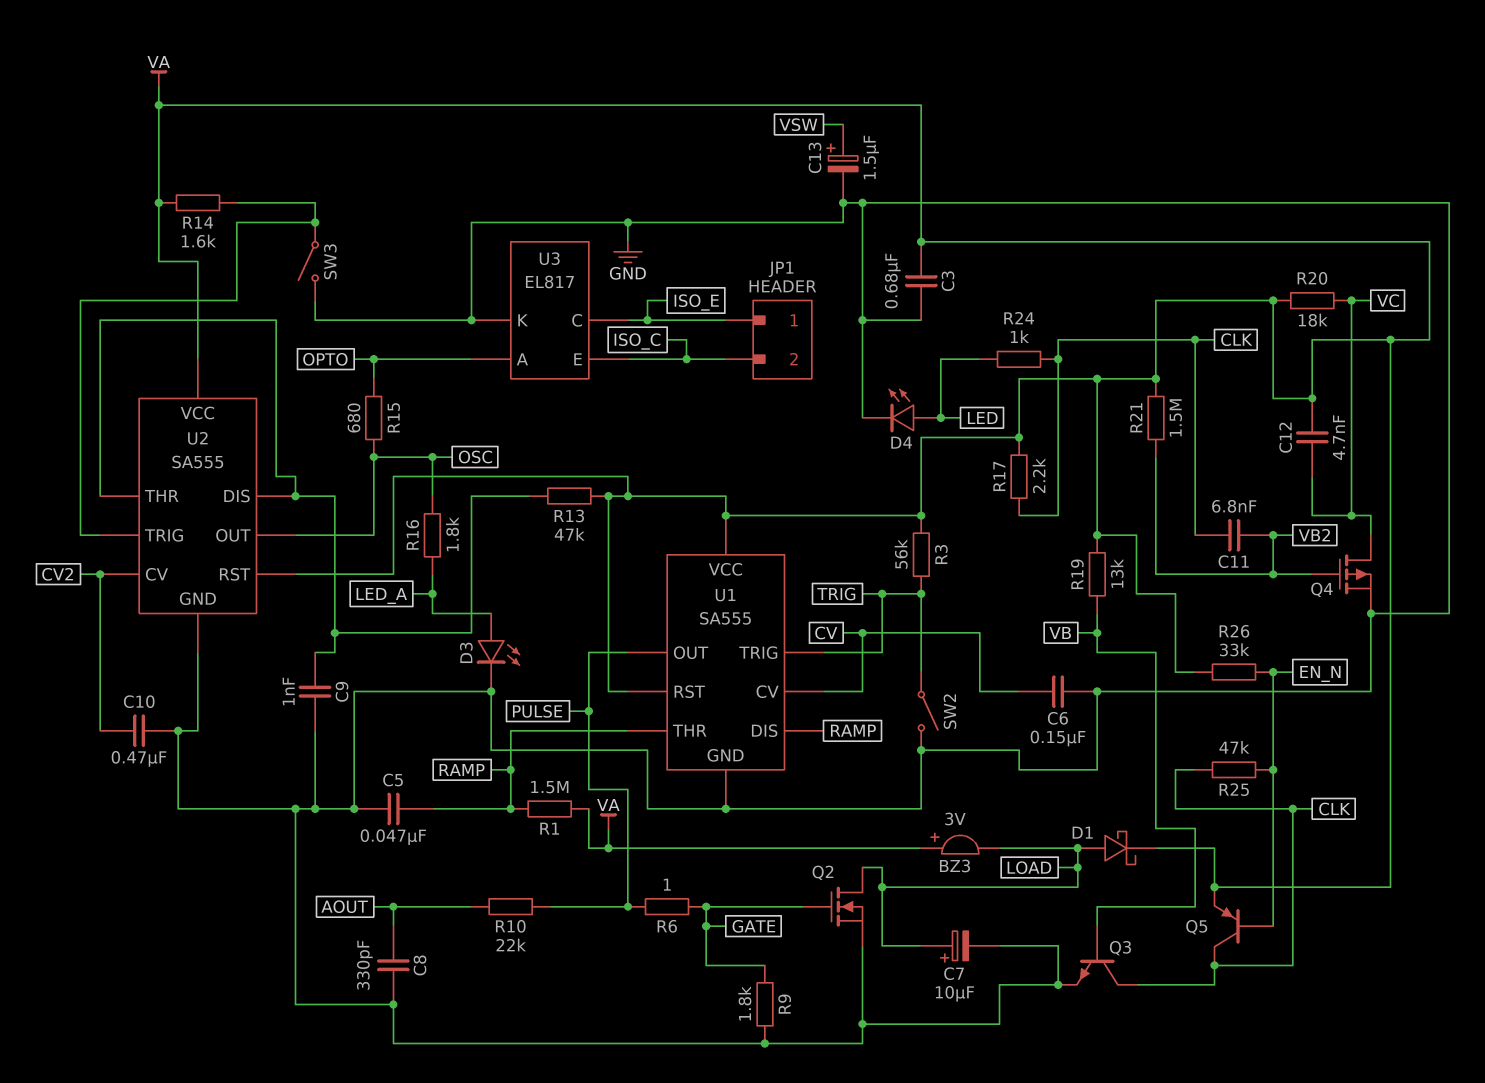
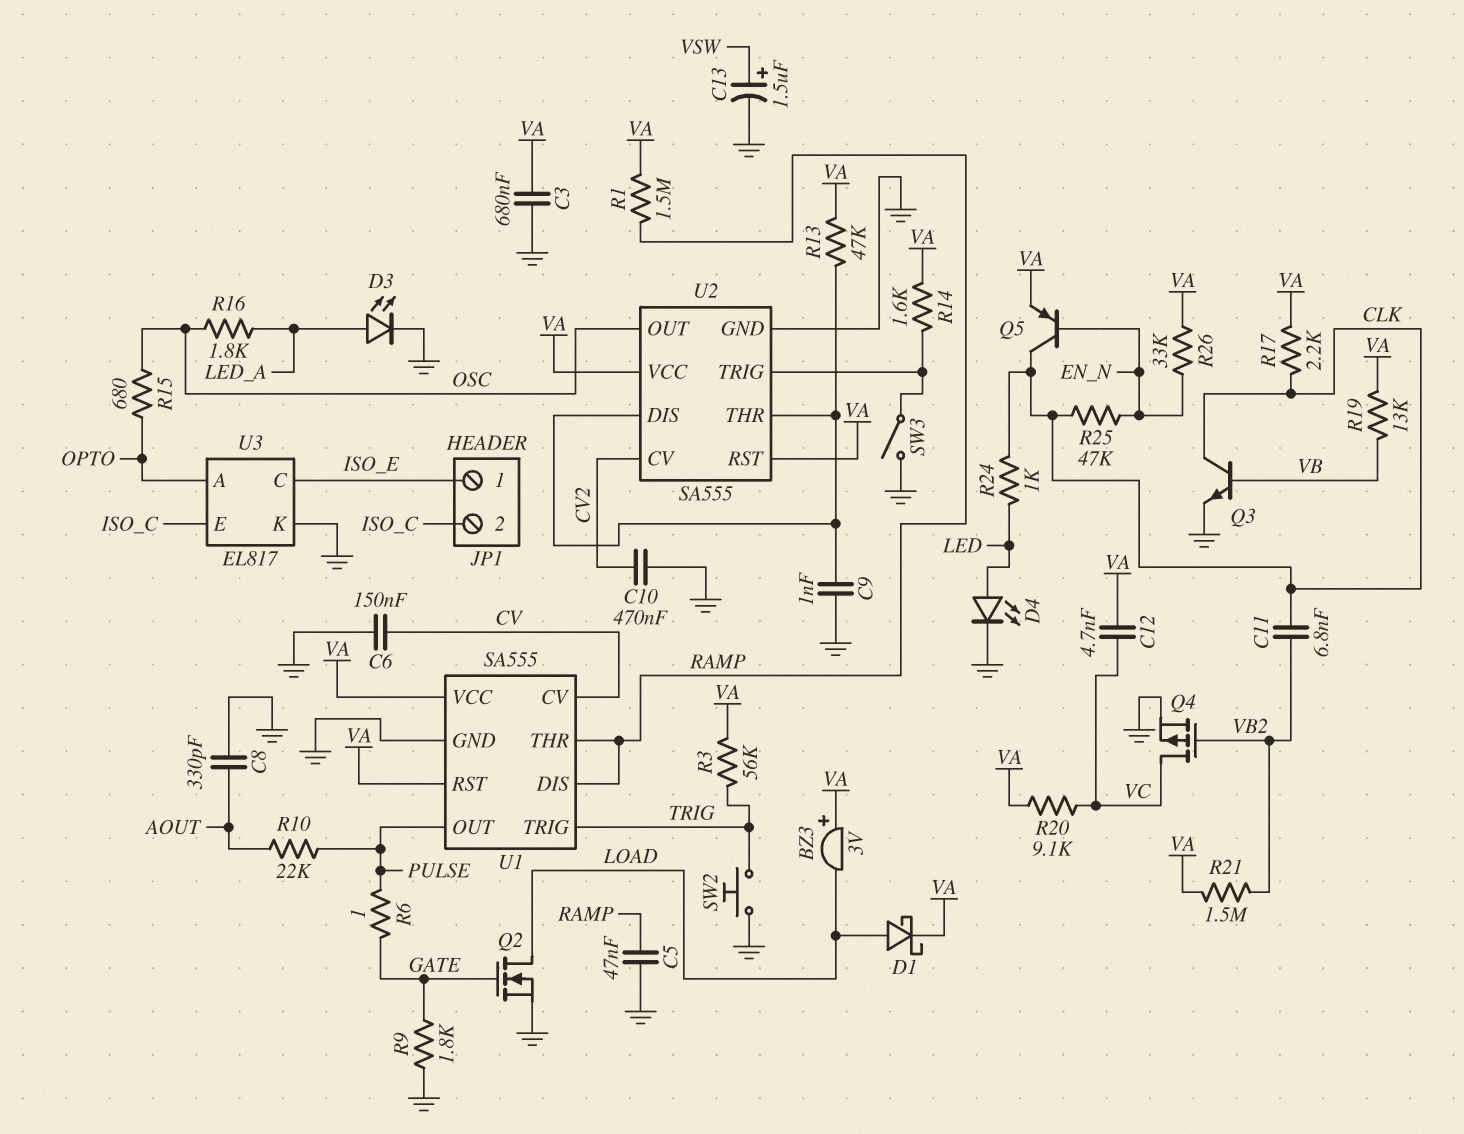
C7: 10uF (plus LOAD, minus GND) -> none
R20: 18k (VA, VC) -> 9.1k (VA, VC)
SW2: switch (GND, TRIG) -> button (GND, TRIG)

